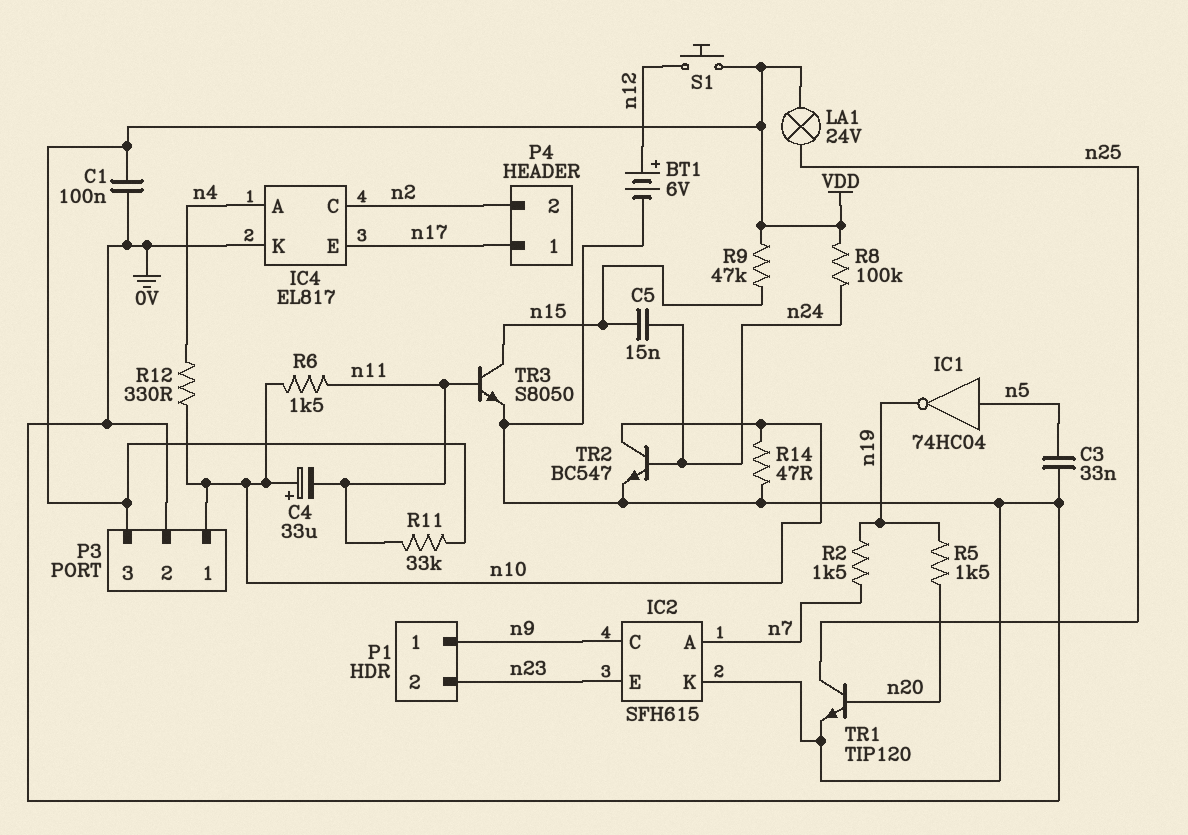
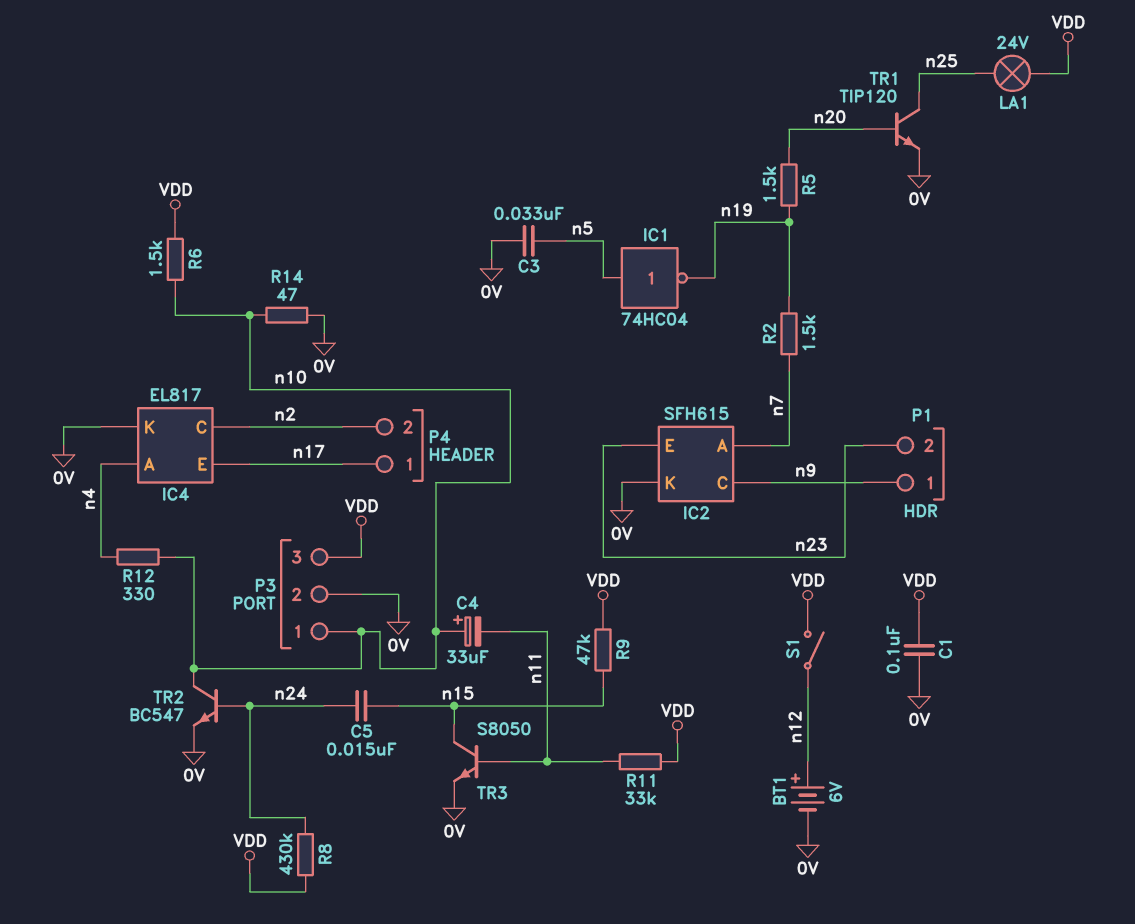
R6: 1.5k (n10, n11) -> 1.5k (VDD, n10)
R8: 100k (VDD, n24) -> 430k (VDD, n24)
S1: button (VDD, n12) -> switch (VDD, n12)

